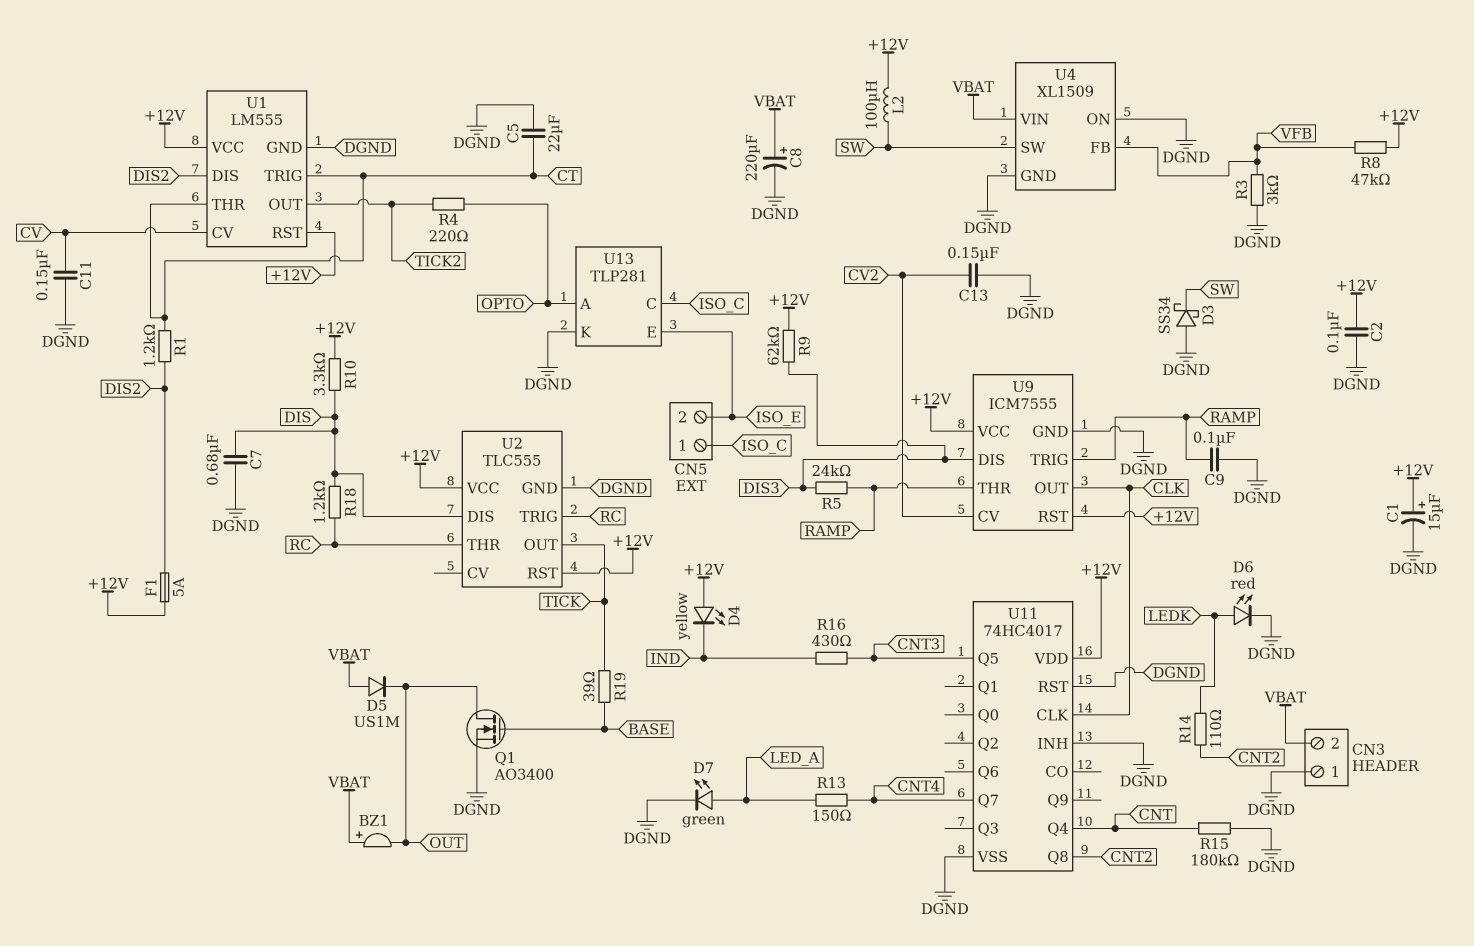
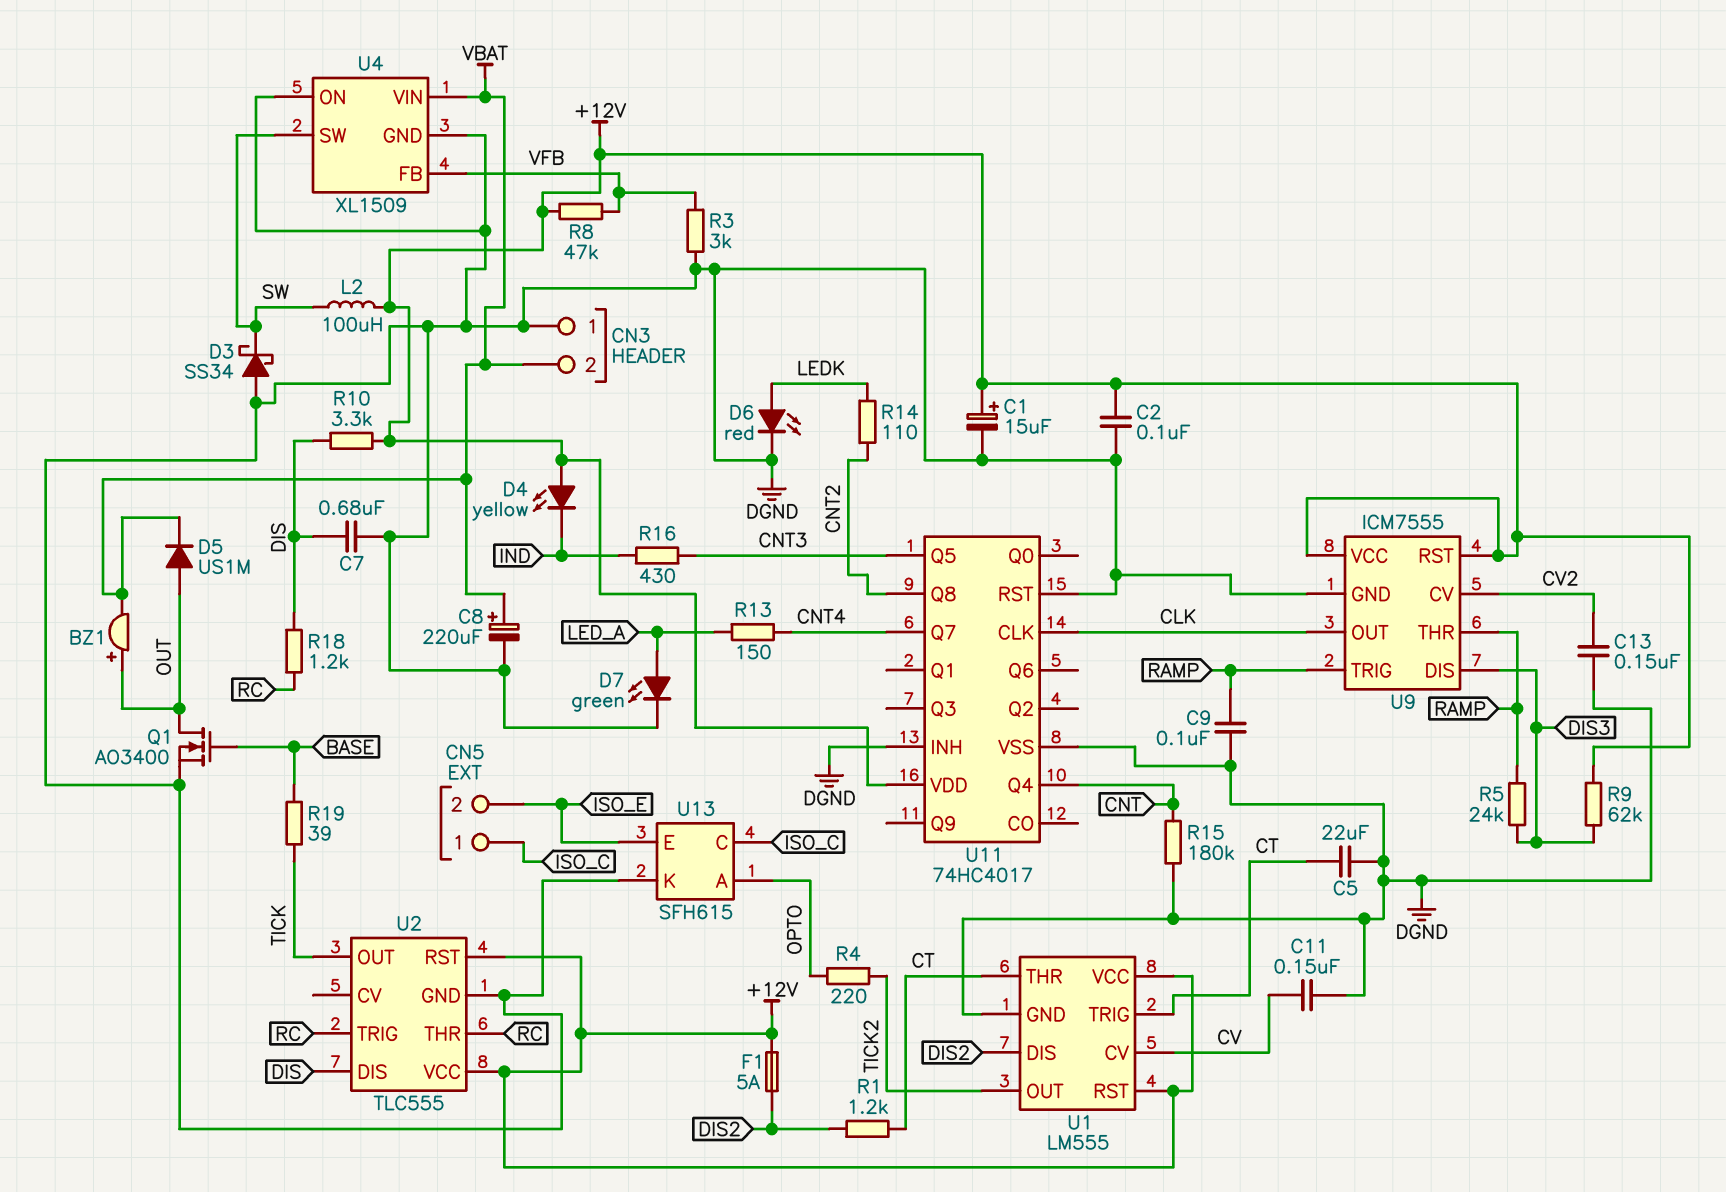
BZ1: buzzer (plus VBAT, minus OUT) -> buzzer (plus OUT, minus VBAT)
D5: diode US1M (A VBAT, K OUT) -> diode US1M (A OUT, K VBAT)
U13: TLP281 -> SFH615

